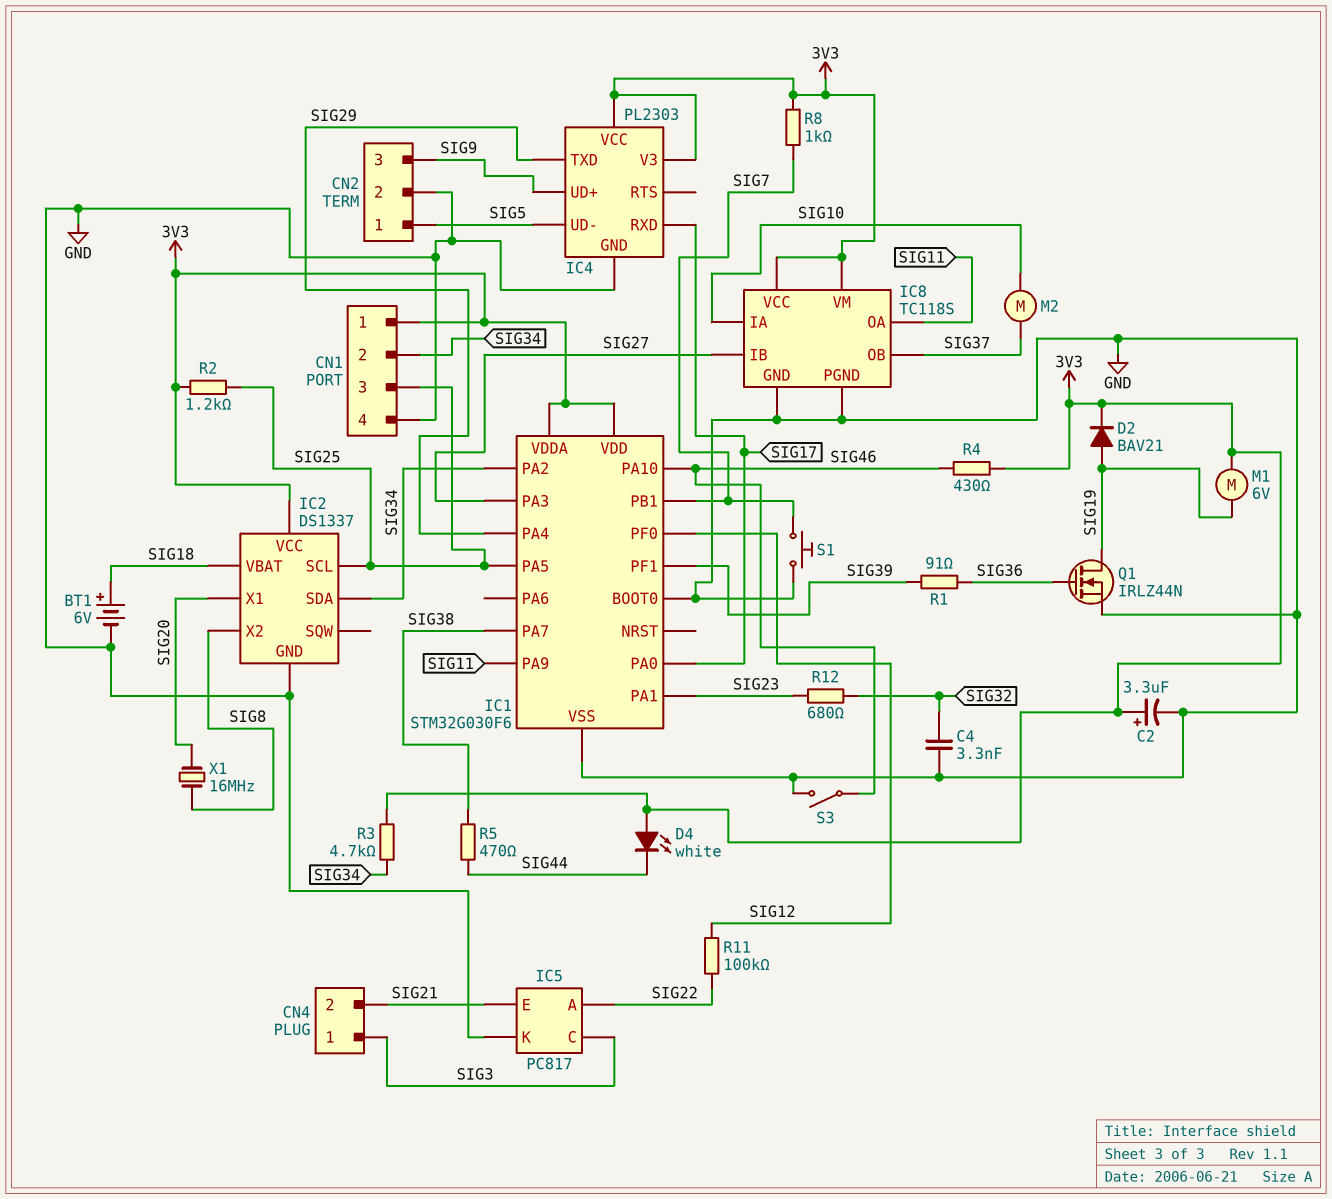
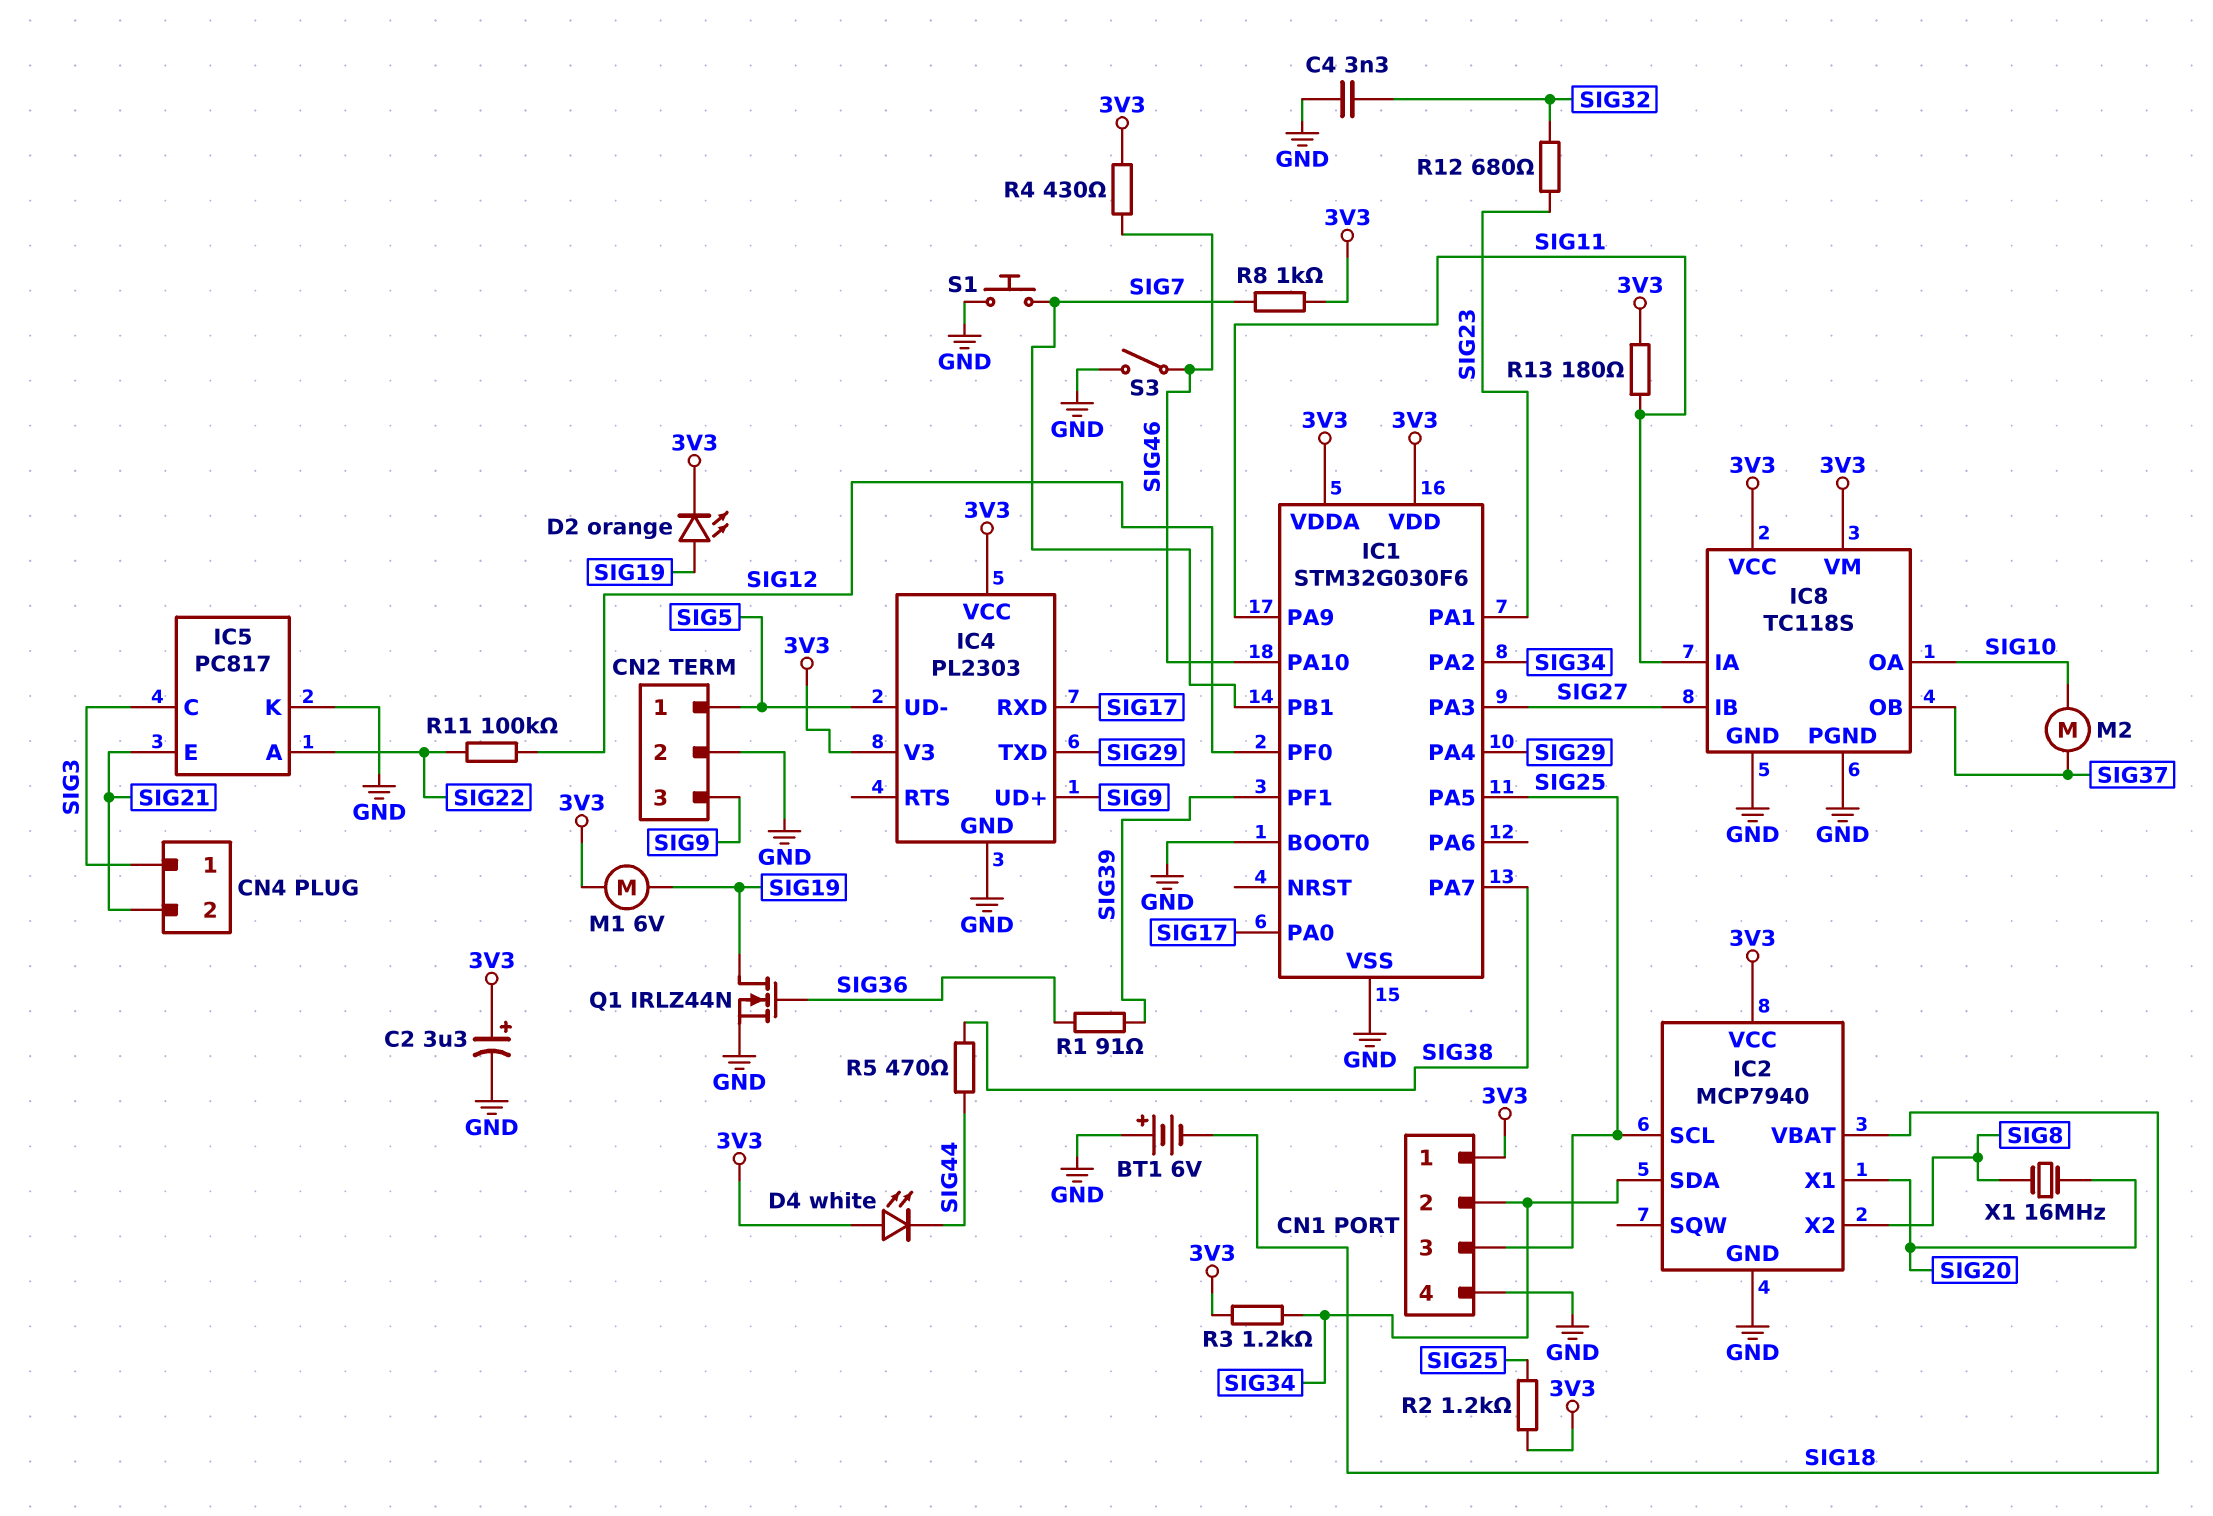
BT1: 6V (plus SIG18, minus GND) -> 6V (plus GND, minus SIG18)
D2: diode BAV21 (A SIG19, K 3V3) -> LED orange (A SIG19, K 3V3)
IC2: DS1337 -> MCP7940
IC8 pin IA: SIG10 -> SIG11
IC8 pin OA: SIG11 -> SIG10
R3: 4.7k (3V3, SIG34) -> 1.2k (3V3, SIG34)
R13: none -> 180 (3V3, SIG11)

